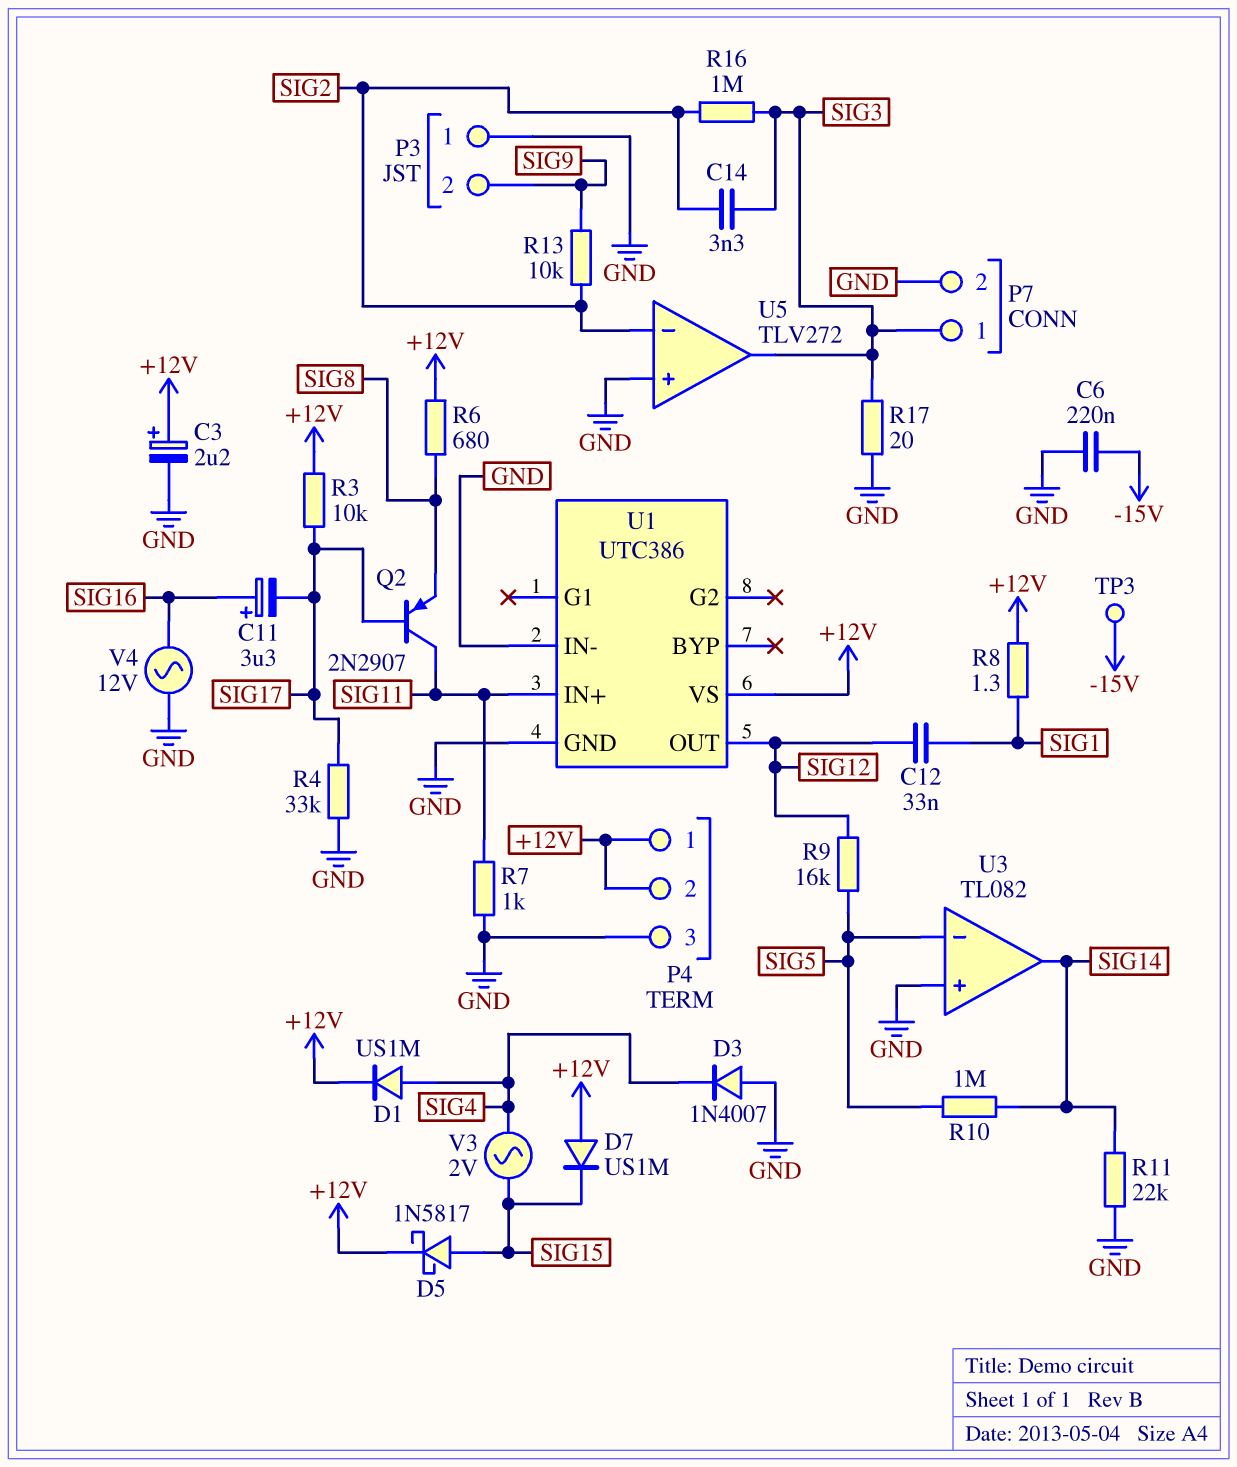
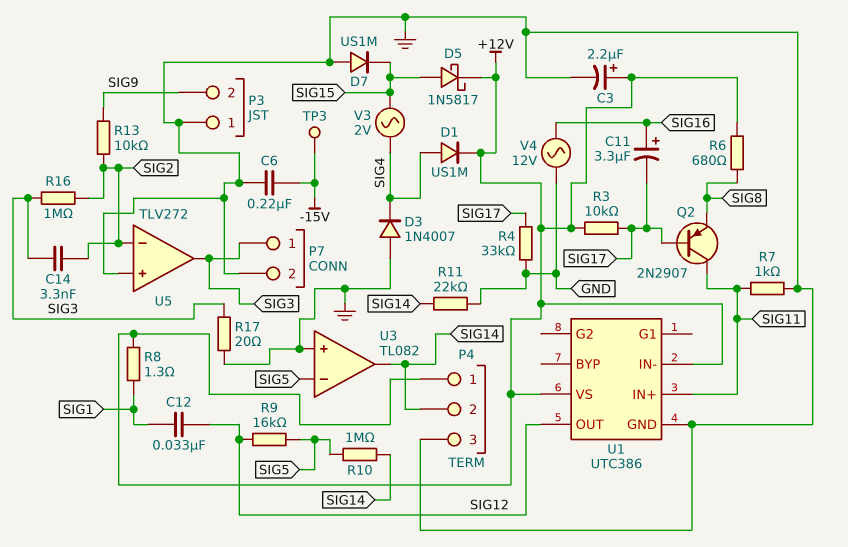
D7: diode US1M (A +12V, K SIG15) -> diode US1M (A GND, K SIG15)
P4 pin 2: +12V -> SIG14
U1 pin IN-: GND -> +12V

